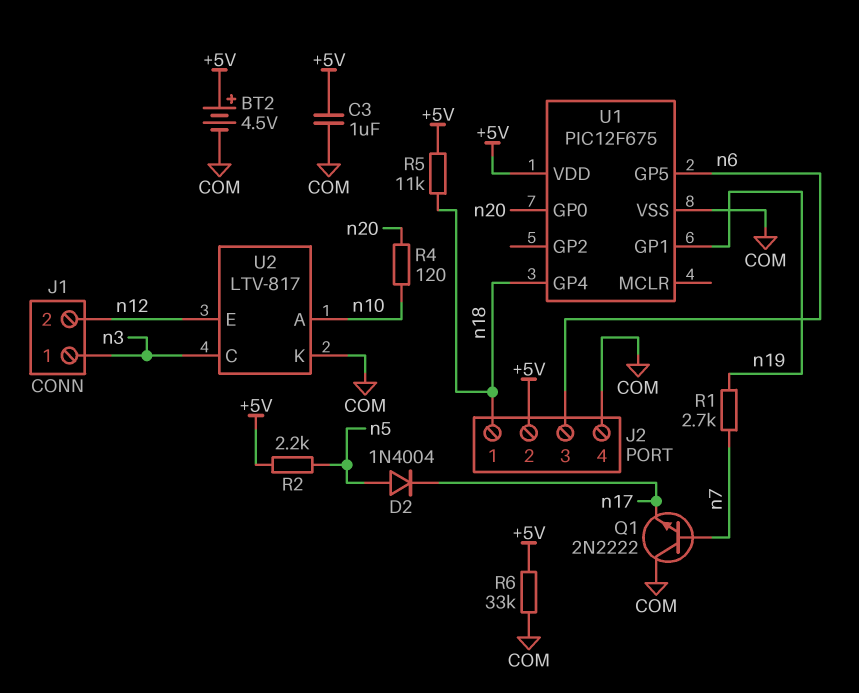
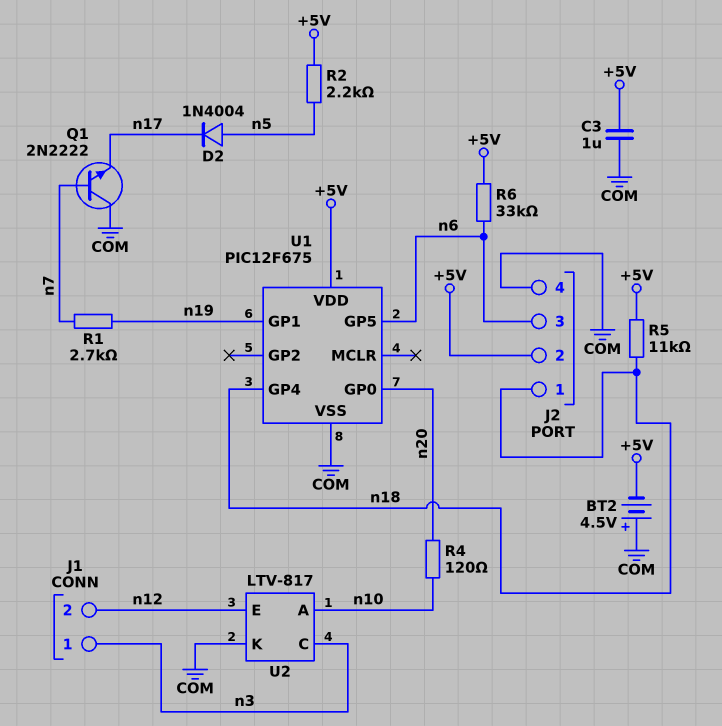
BT2: 4.5V (plus +5V, minus COM) -> 4.5V (plus COM, minus +5V)
R6: 33k (+5V, COM) -> 33k (+5V, n6)

